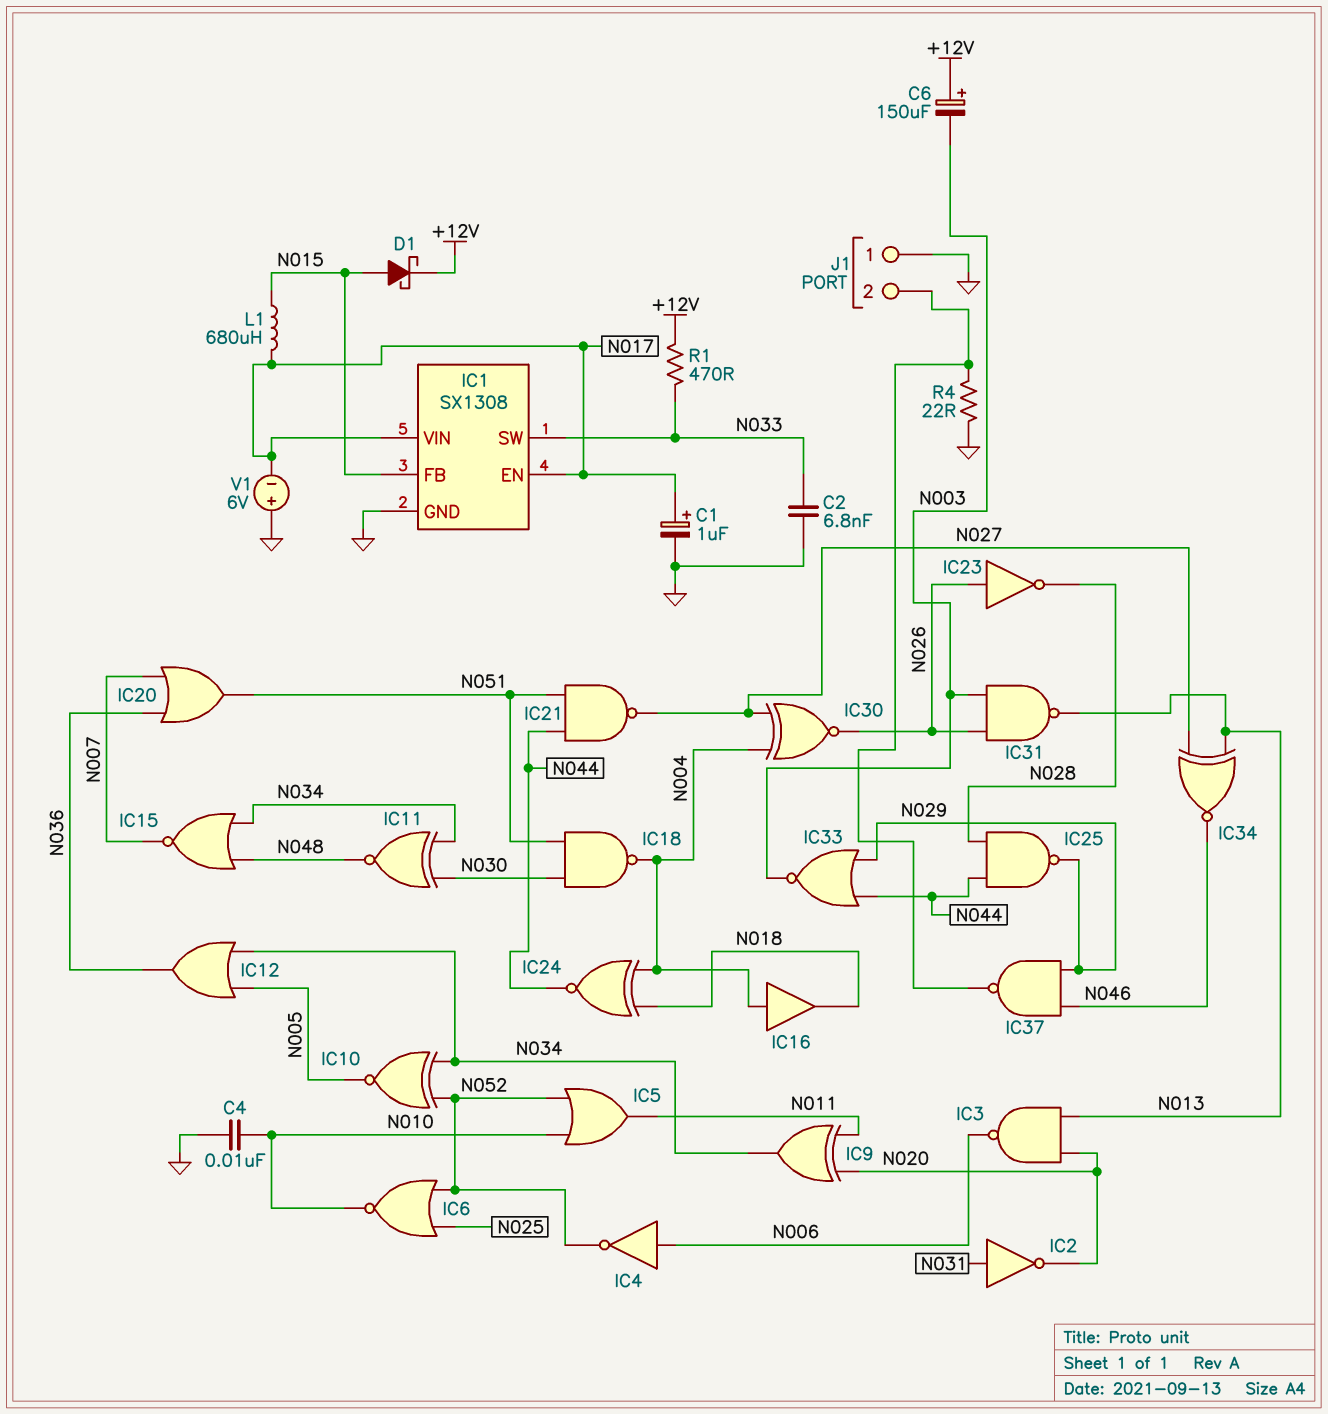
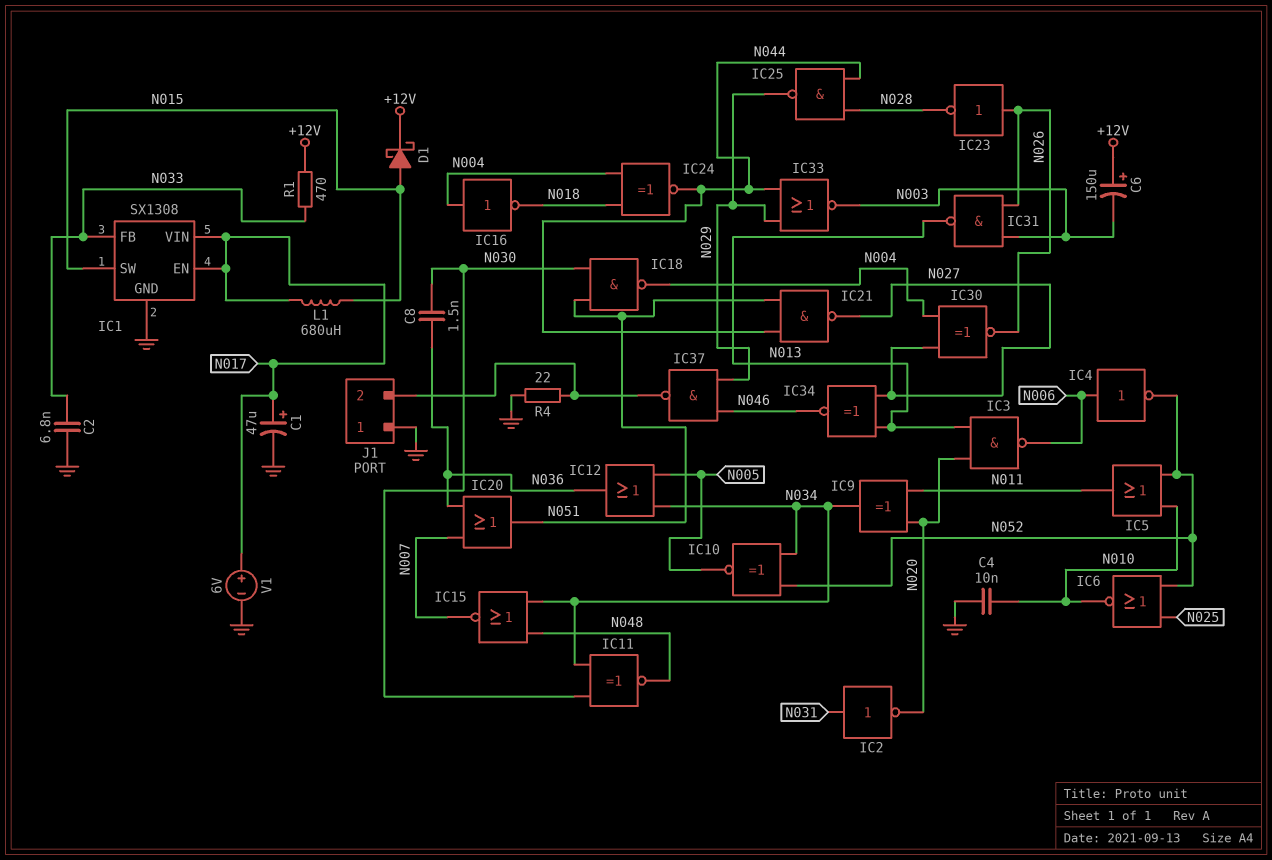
C1: 1uF (plus N017, minus GND) -> 47uF (plus N017, minus GND)
C8: none -> 1.5nF (N030, N036)
IC1 pin FB: N015 -> N033
IC1 pin SW: N033 -> N015
IC16: buffer (in N004, out N018) -> NOT (in N004, out N018)
V1: 6V (plus GND, minus N017) -> 6V (plus N017, minus GND)

